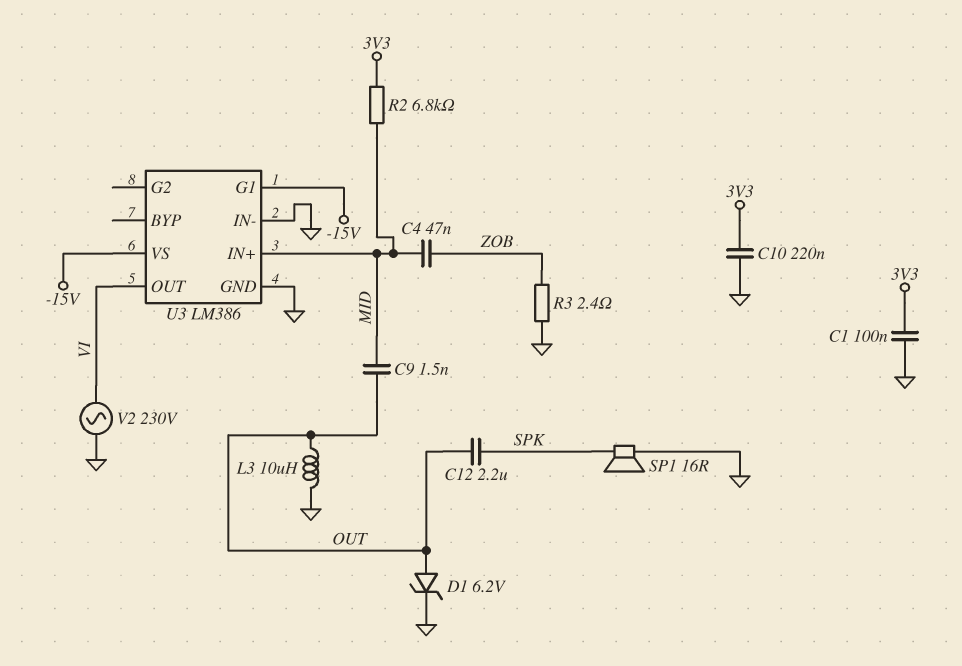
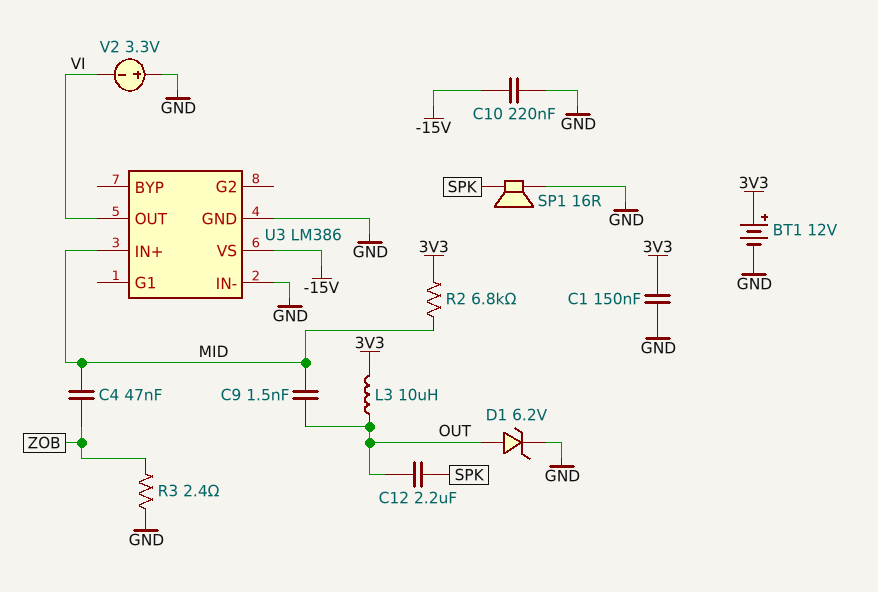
BT1: none -> 12V (plus 3V3, minus GND)
C1: 100nF (3V3, GND) -> 150nF (3V3, GND)
C10: 220nF (3V3, GND) -> 220nF (-15V, GND)
L3: 10uH (GND, OUT) -> 10uH (3V3, OUT)
U3 pin G1: -15V -> none
V2: AC 230V (GND, VI) -> 3.3V (plus GND, minus VI)

